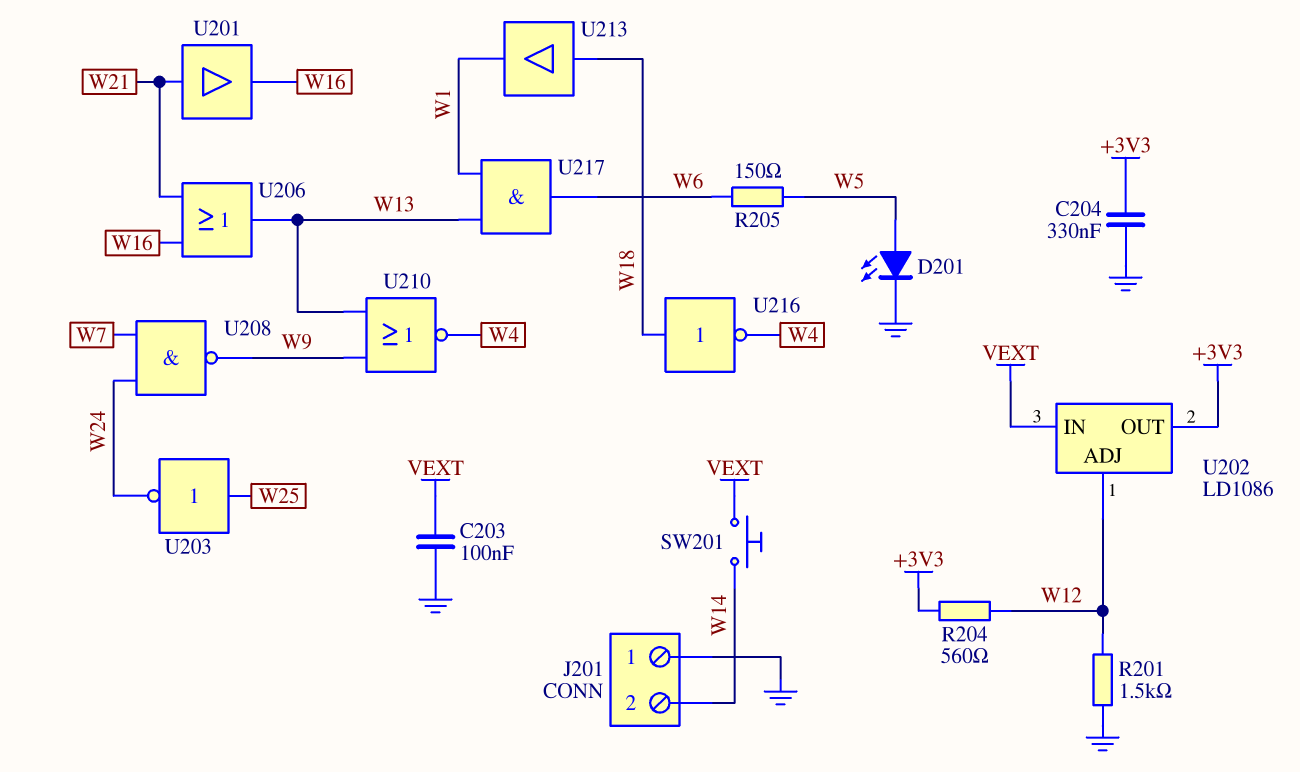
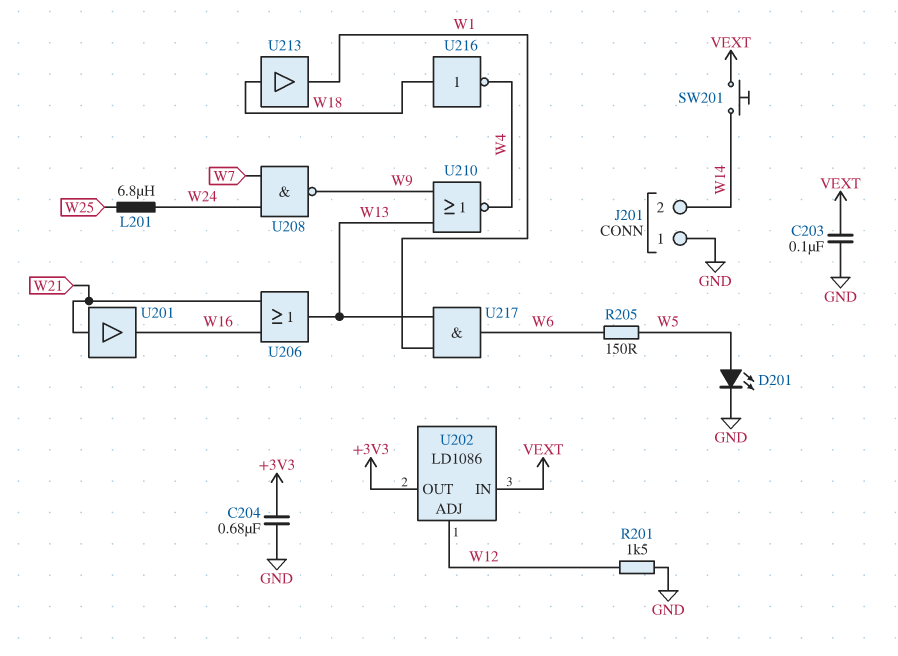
C204: 330nF (+3V3, GND) -> 680nF (+3V3, GND)
L201: none -> 6.8uH (W24, W25)
R204: 560 (+3V3, W12) -> none
U203: NOT (in W25, out W24) -> none

